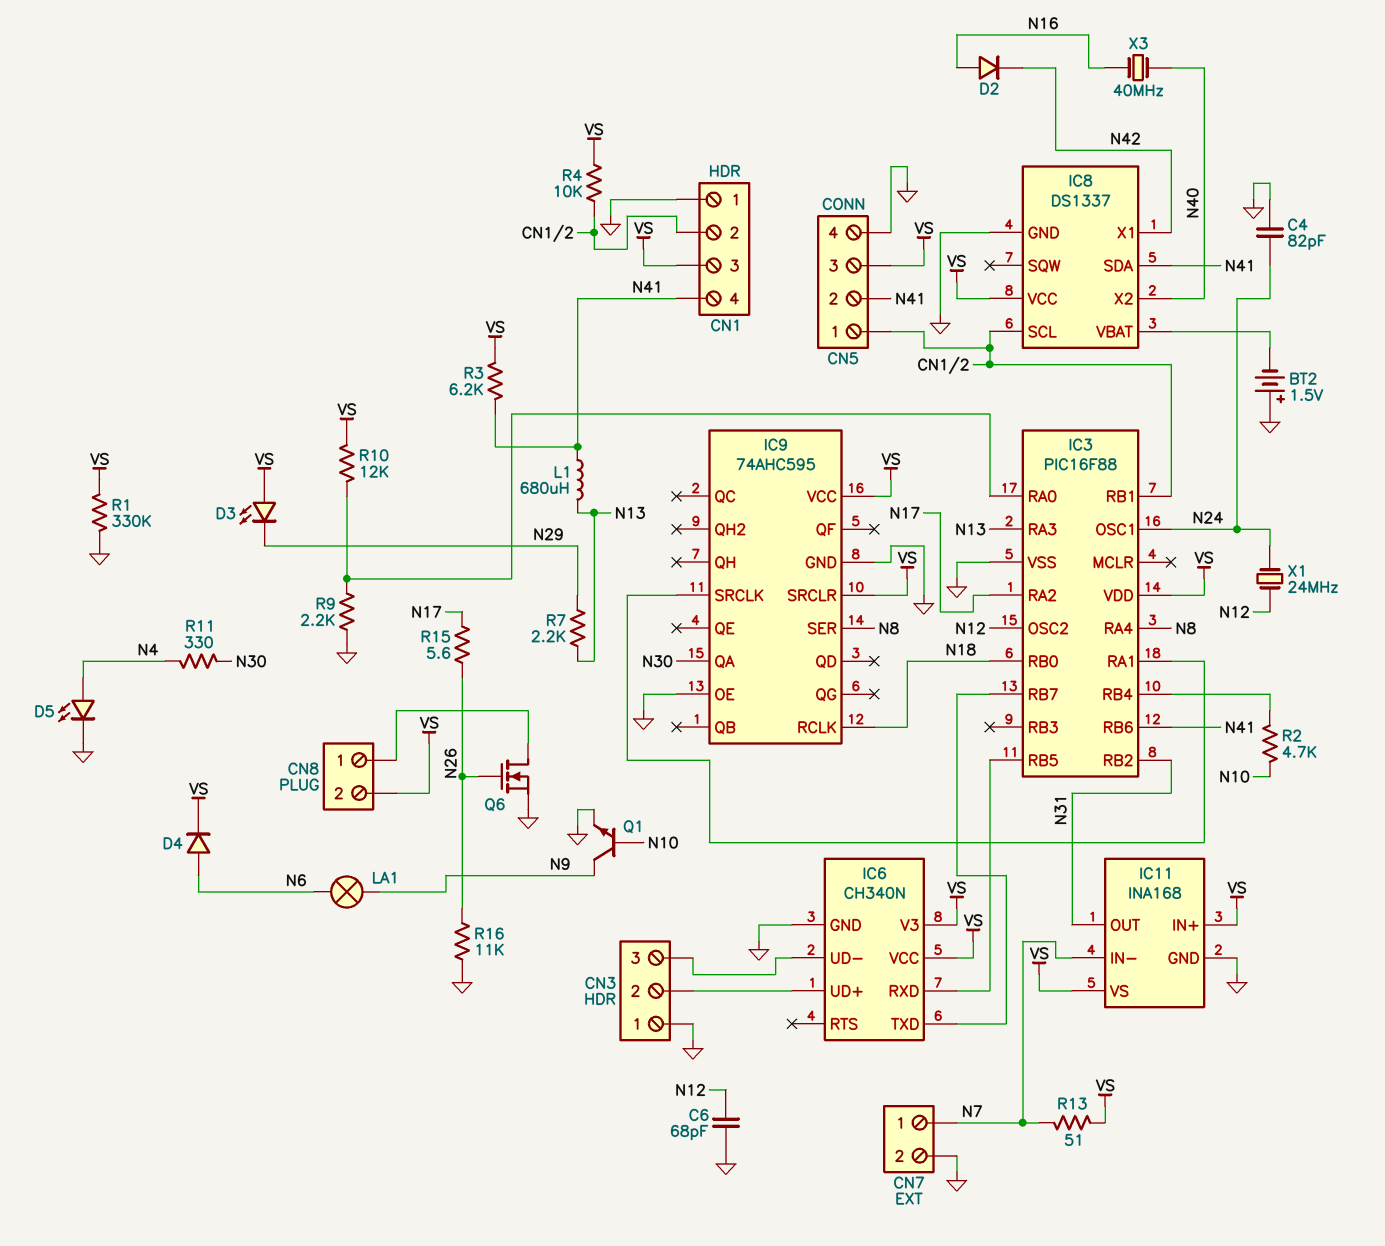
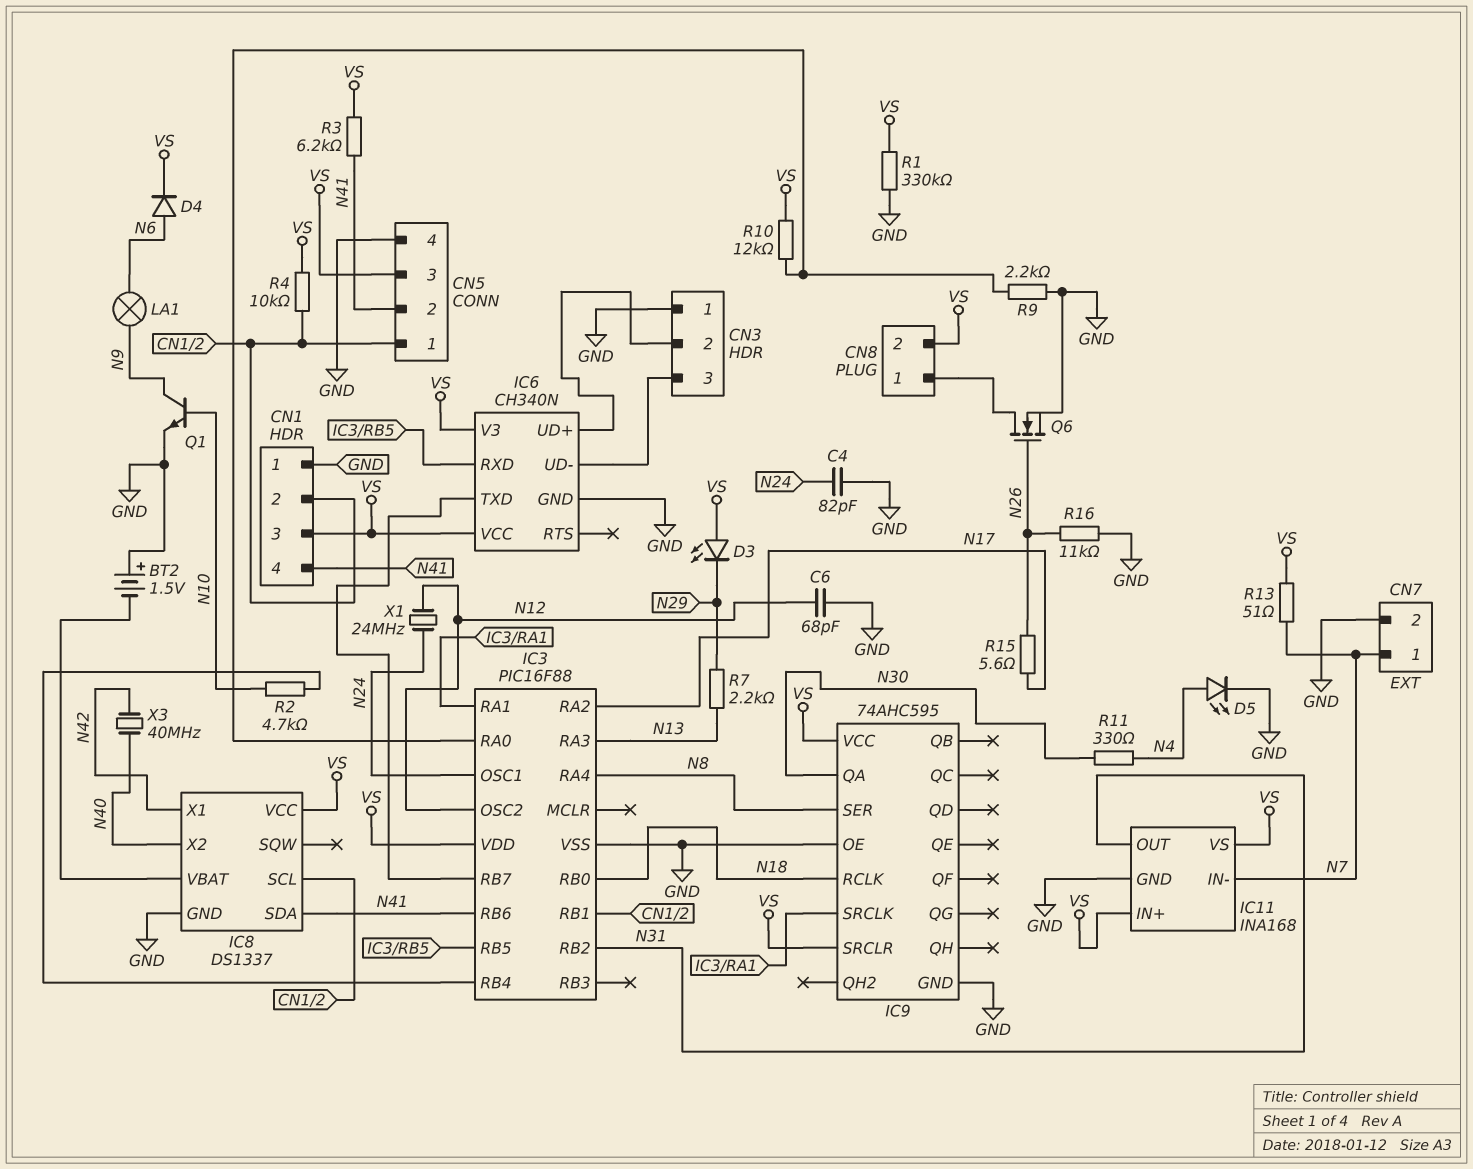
D2: diode (A N16, K N42) -> none
L1: 680uH (N13, N41) -> none
X3: 40MHz (N16, N40) -> 40MHz (N40, N42)

